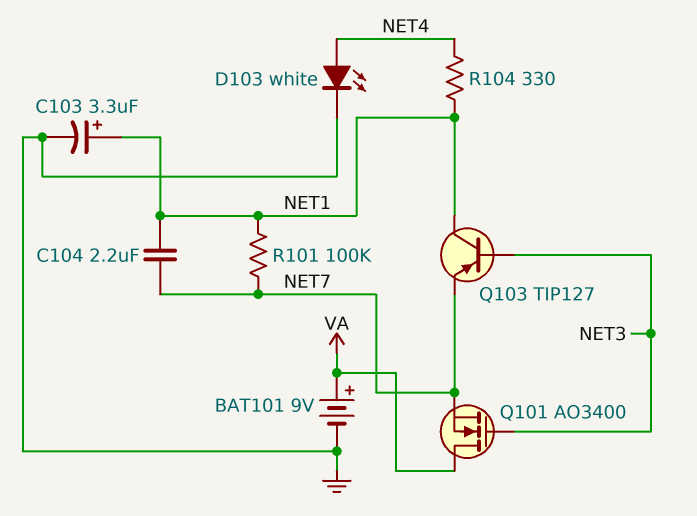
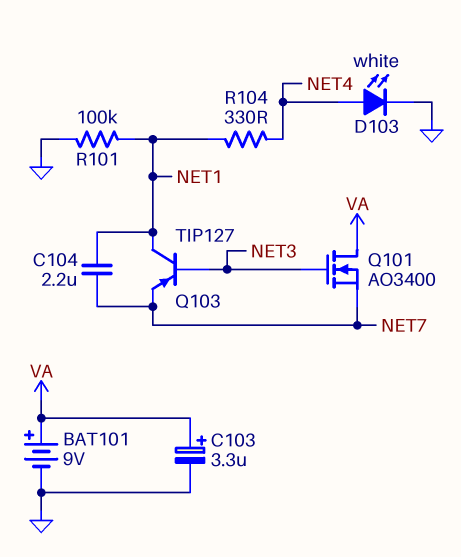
C103: 3.3uF (plus NET1, minus GND) -> 3.3uF (plus VA, minus GND)
R101: 100k (NET1, NET7) -> 100k (GND, NET1)

